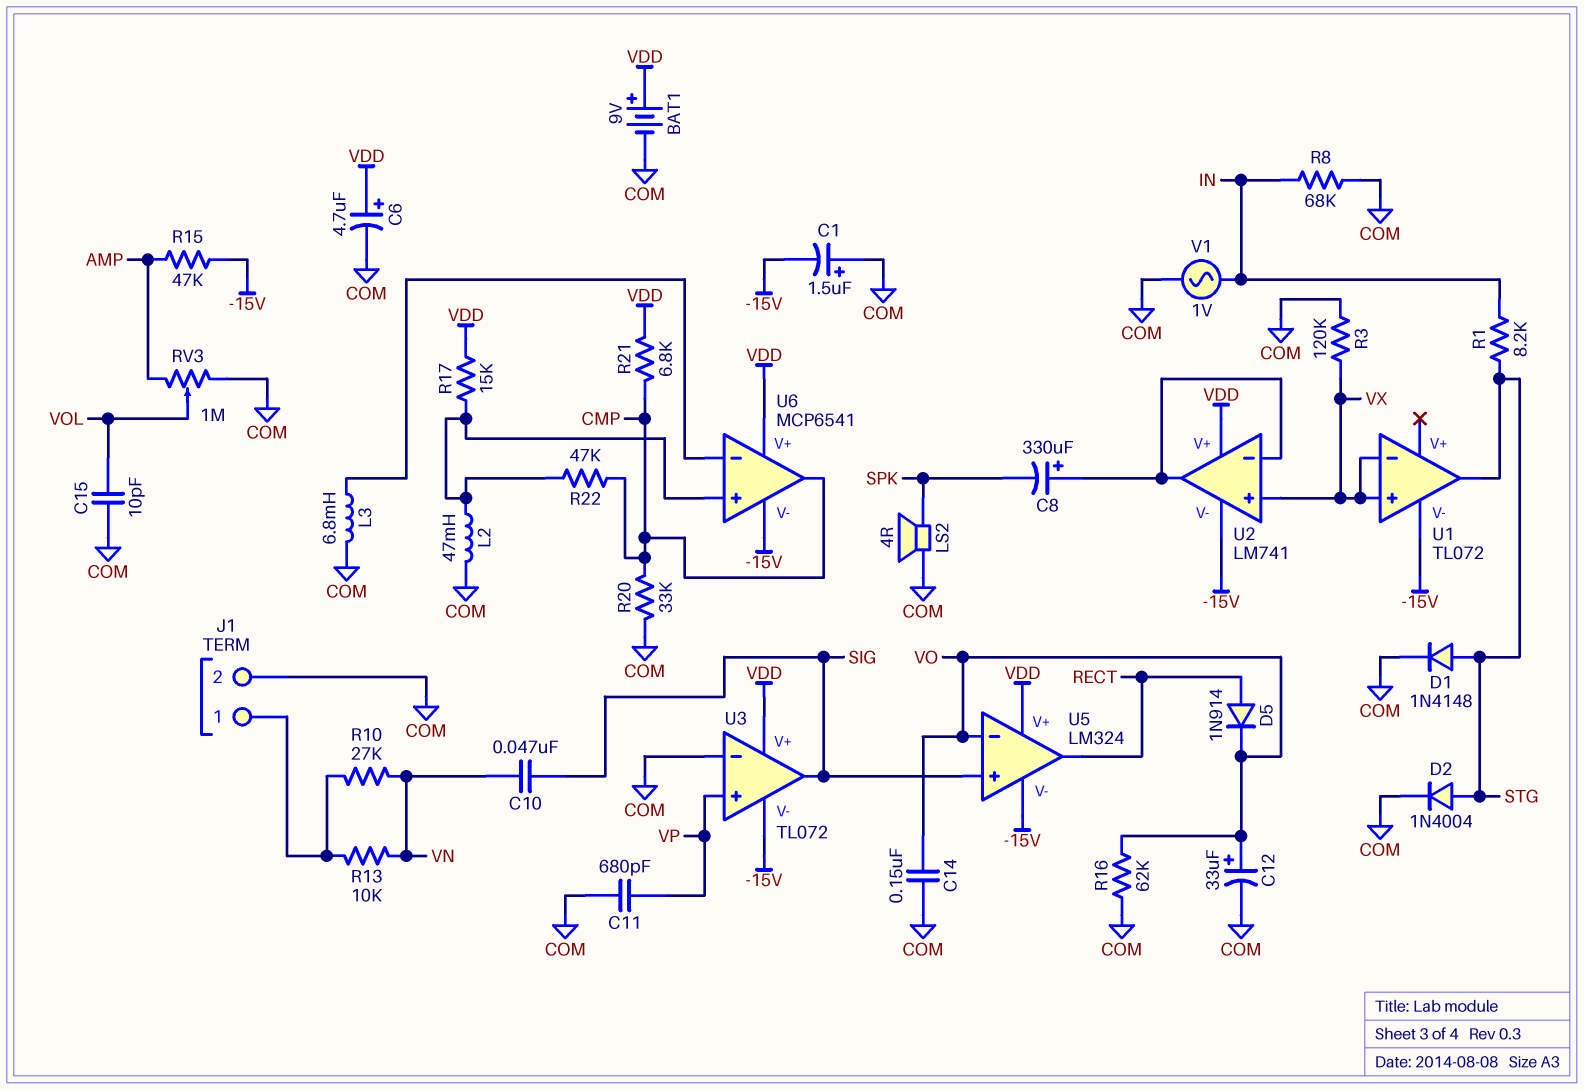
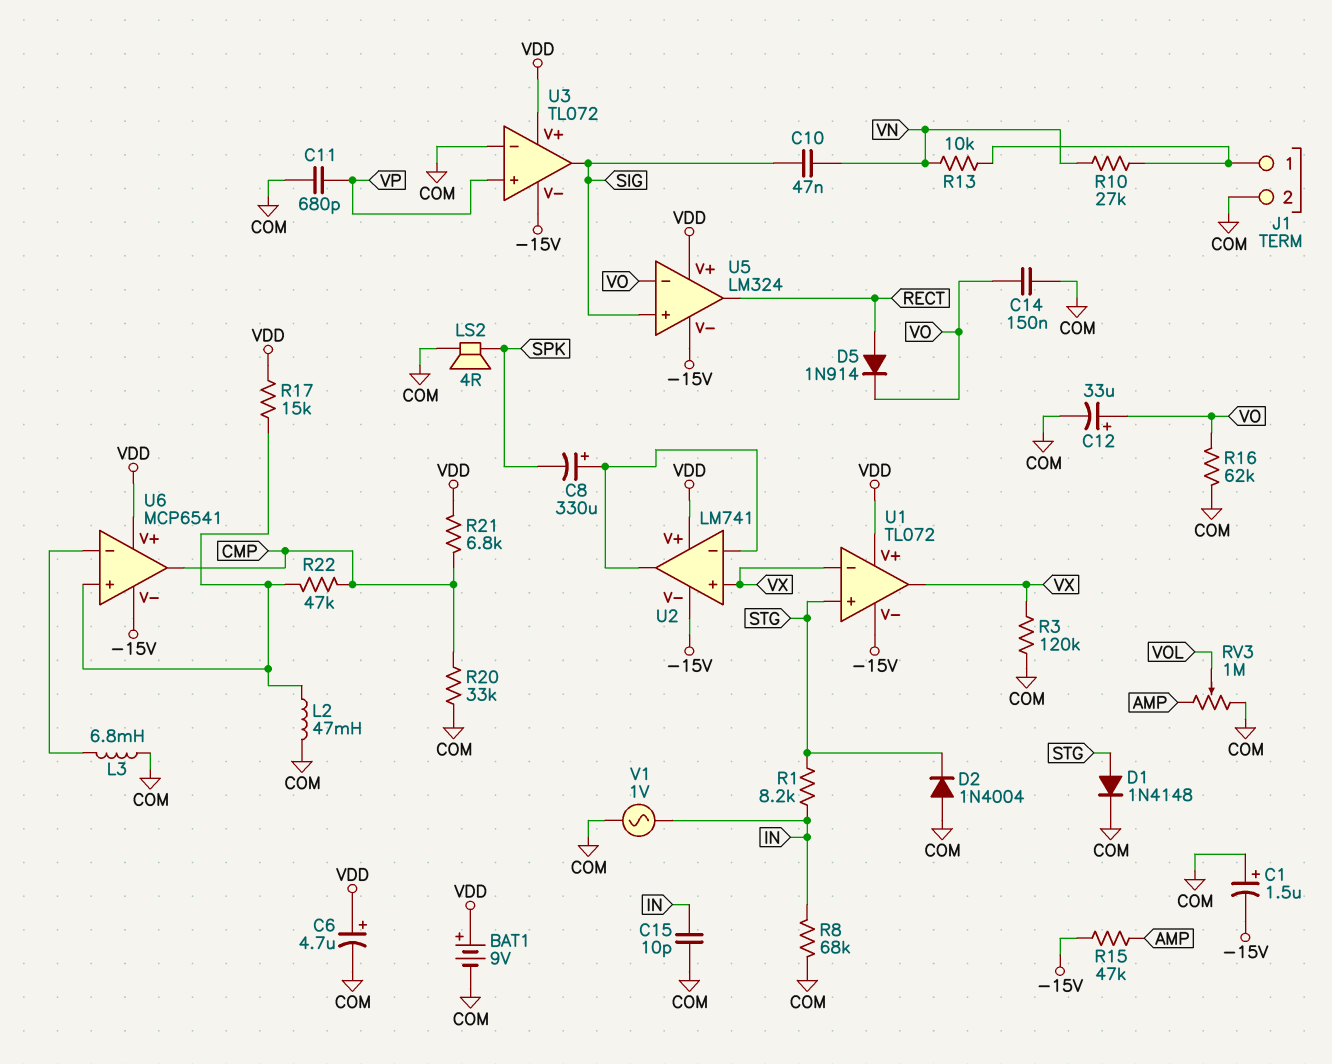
C15: 10pF (COM, VOL) -> 10pF (COM, IN)
D2: diode 1N4004 (A STG, K COM) -> diode 1N4004 (A COM, K STG)
U1 pin V+: none -> VDD
U1 pin in+: VX -> STG
U1 pin out: STG -> VX

